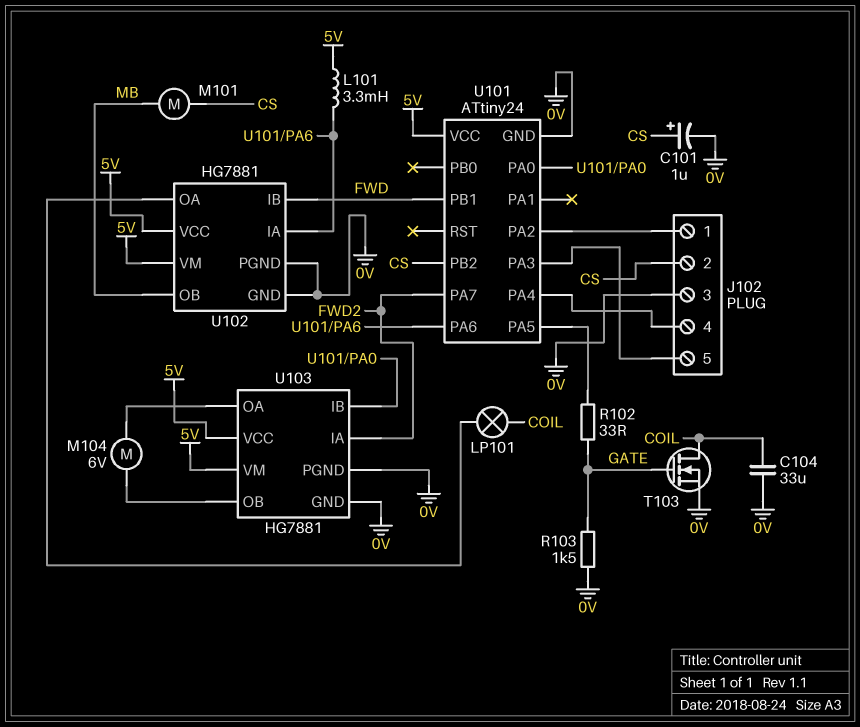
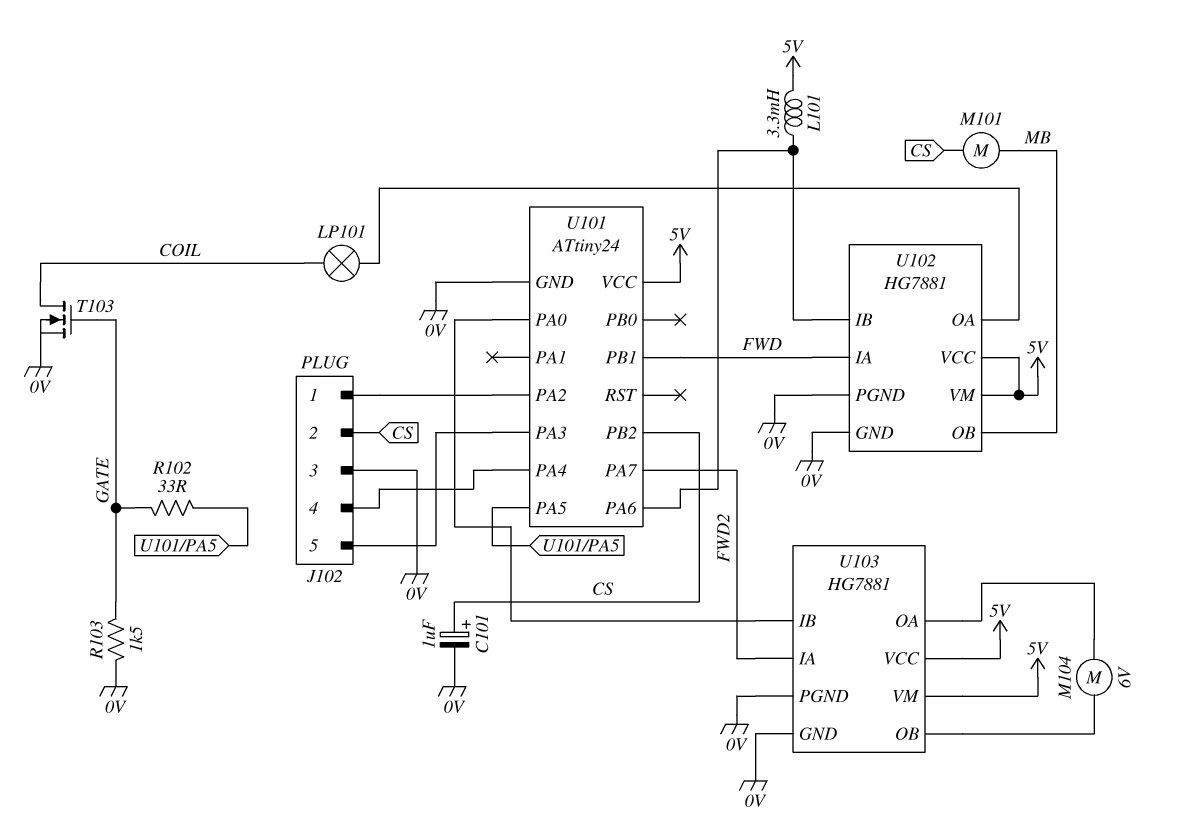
C104: 33uF (0V, COIL) -> none
U102 pin IA: U101/PA6 -> FWD
U102 pin IB: FWD -> U101/PA6

